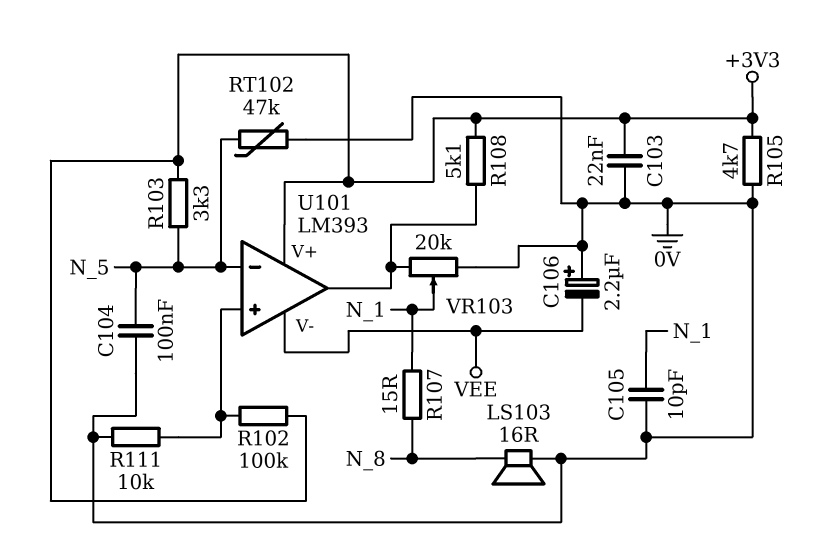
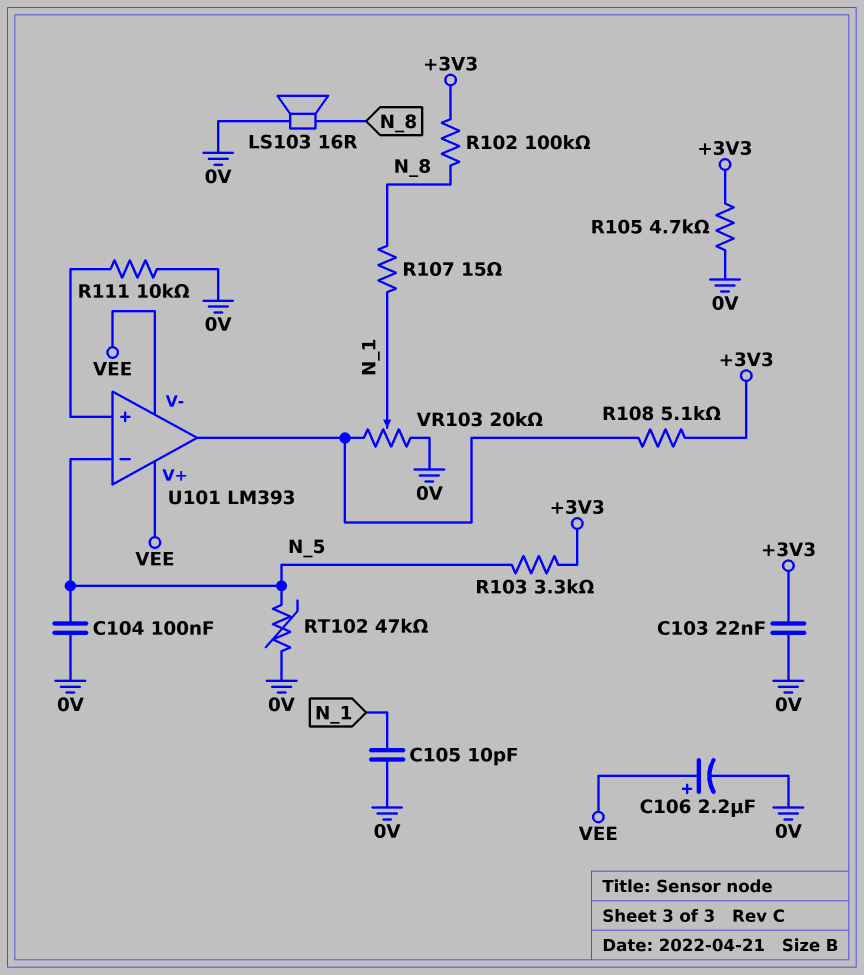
C106: 2.2uF (plus 0V, minus VEE) -> 2.2uF (plus VEE, minus 0V)
R102: 100k (+3V3, U101/in+) -> 100k (+3V3, N_8)
U101 pin V+: +3V3 -> VEE

